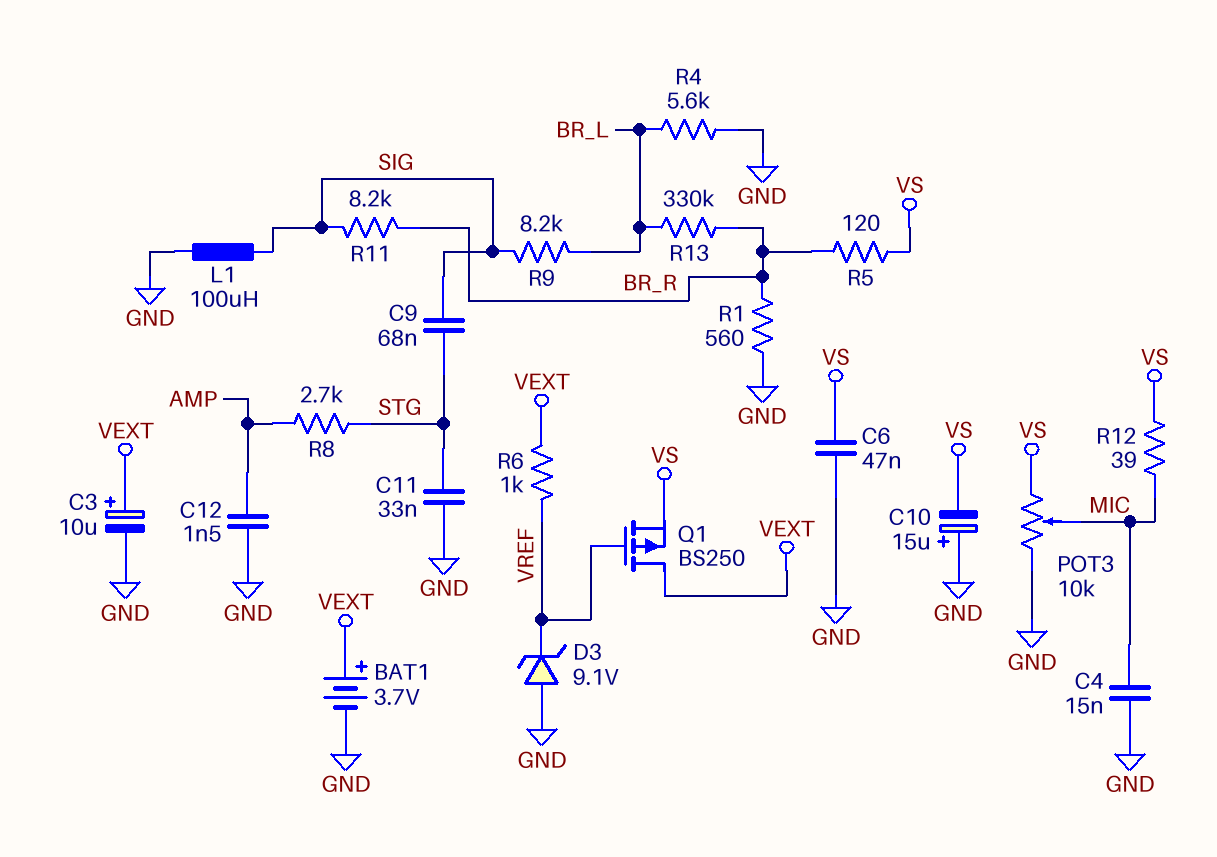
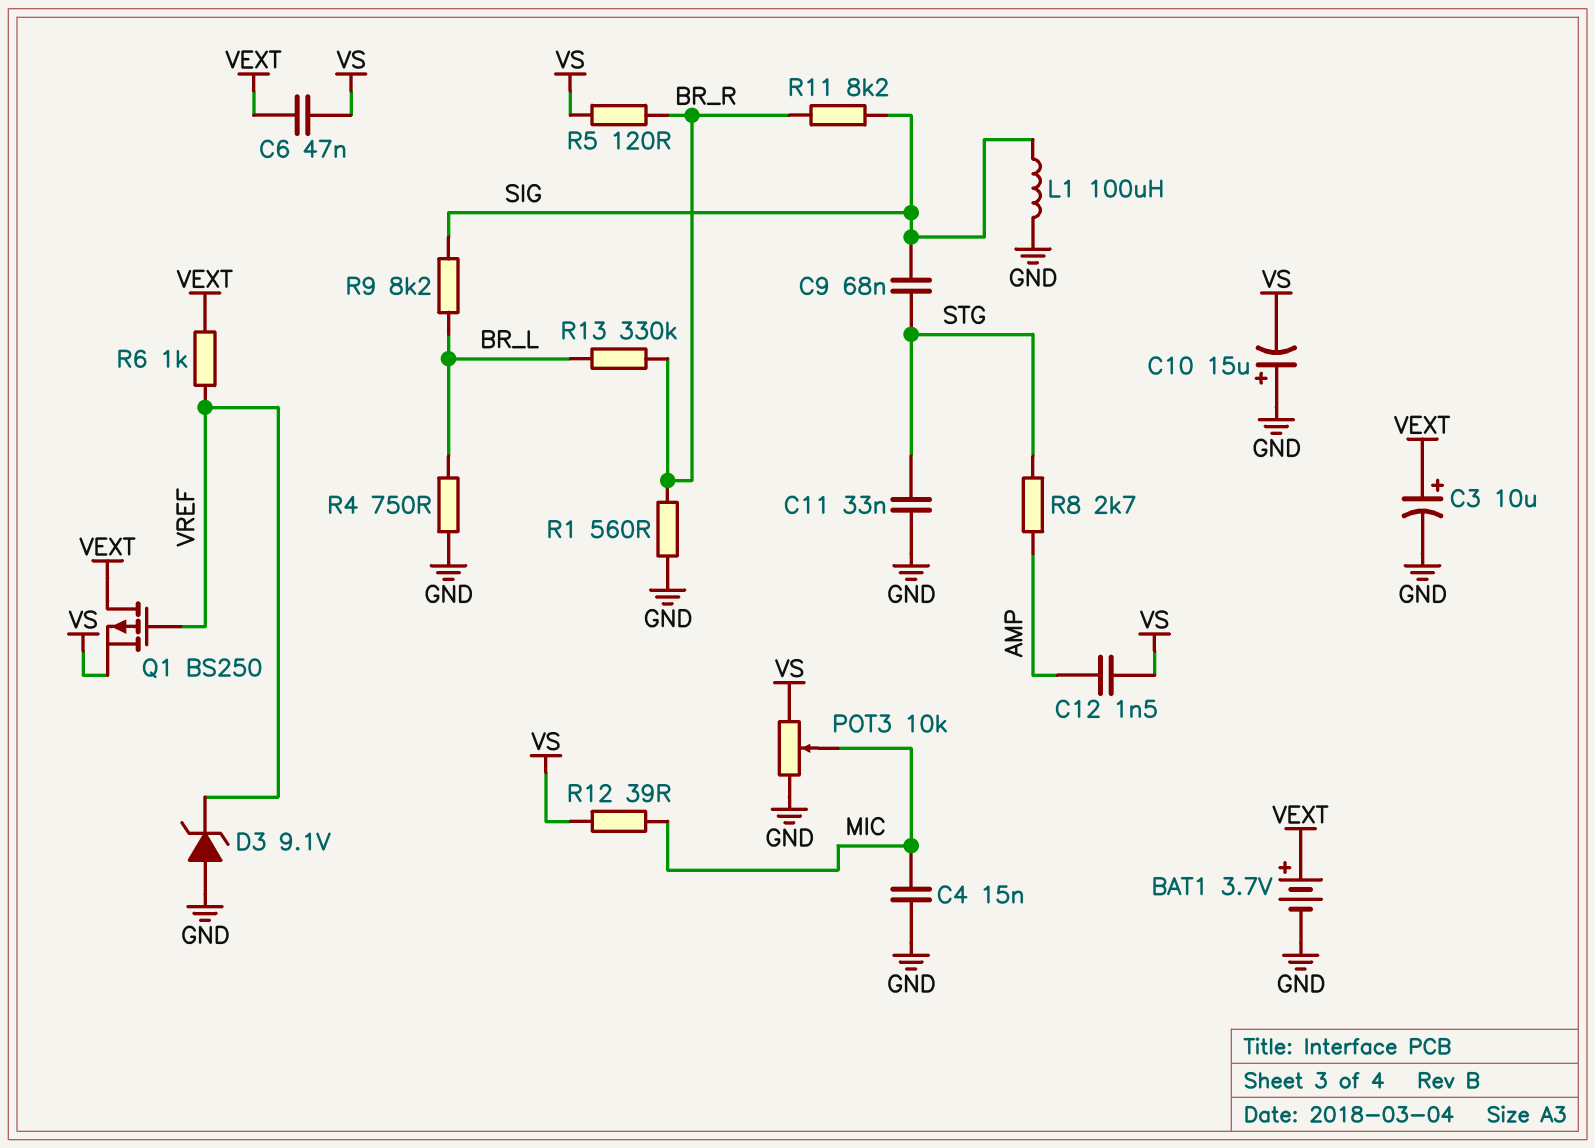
C6: 47nF (GND, VS) -> 47nF (VEXT, VS)
C12: 1.5nF (AMP, GND) -> 1.5nF (AMP, VS)
R4: 5.6k (BR_L, GND) -> 750 (BR_L, GND)

